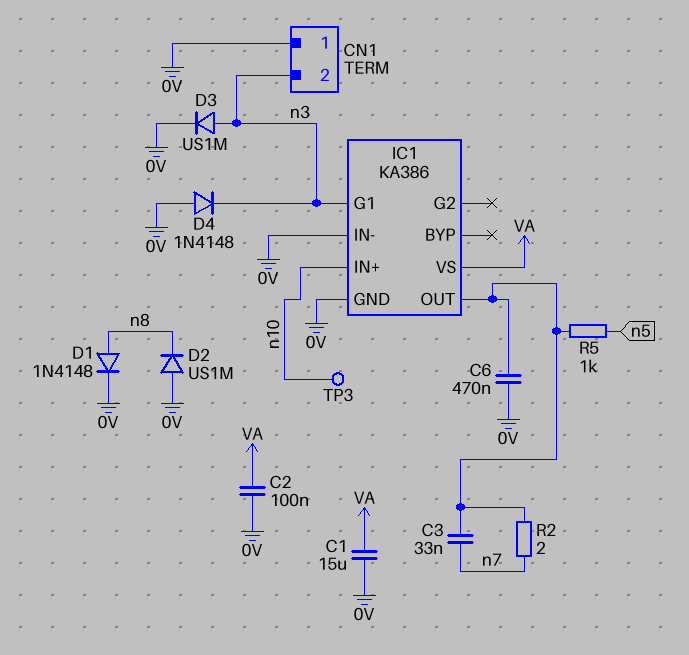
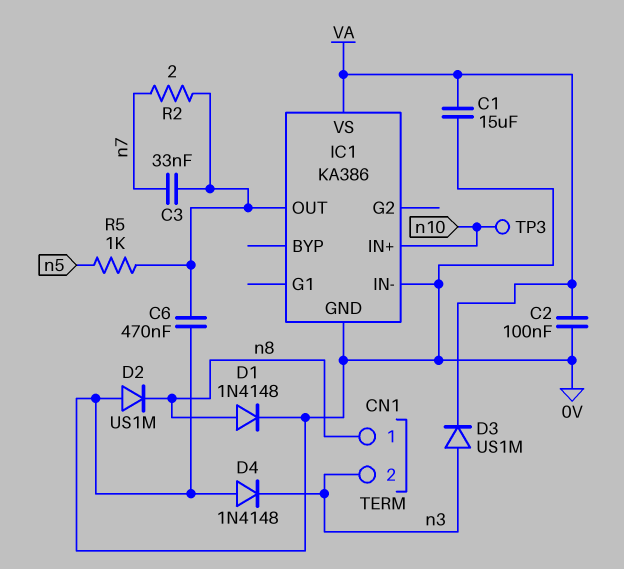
CN1 pin 1: 0V -> n8
D3: diode US1M (A n3, K 0V) -> diode US1M (A n3, K VA)
IC1 pin G1: n3 -> none

